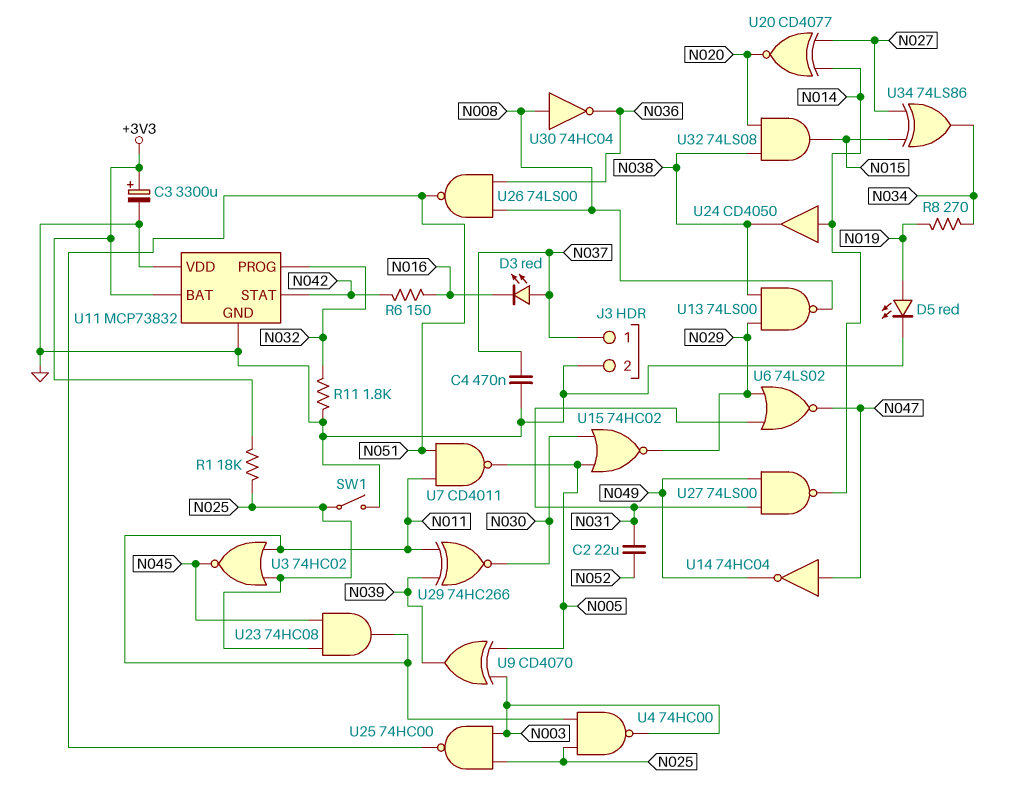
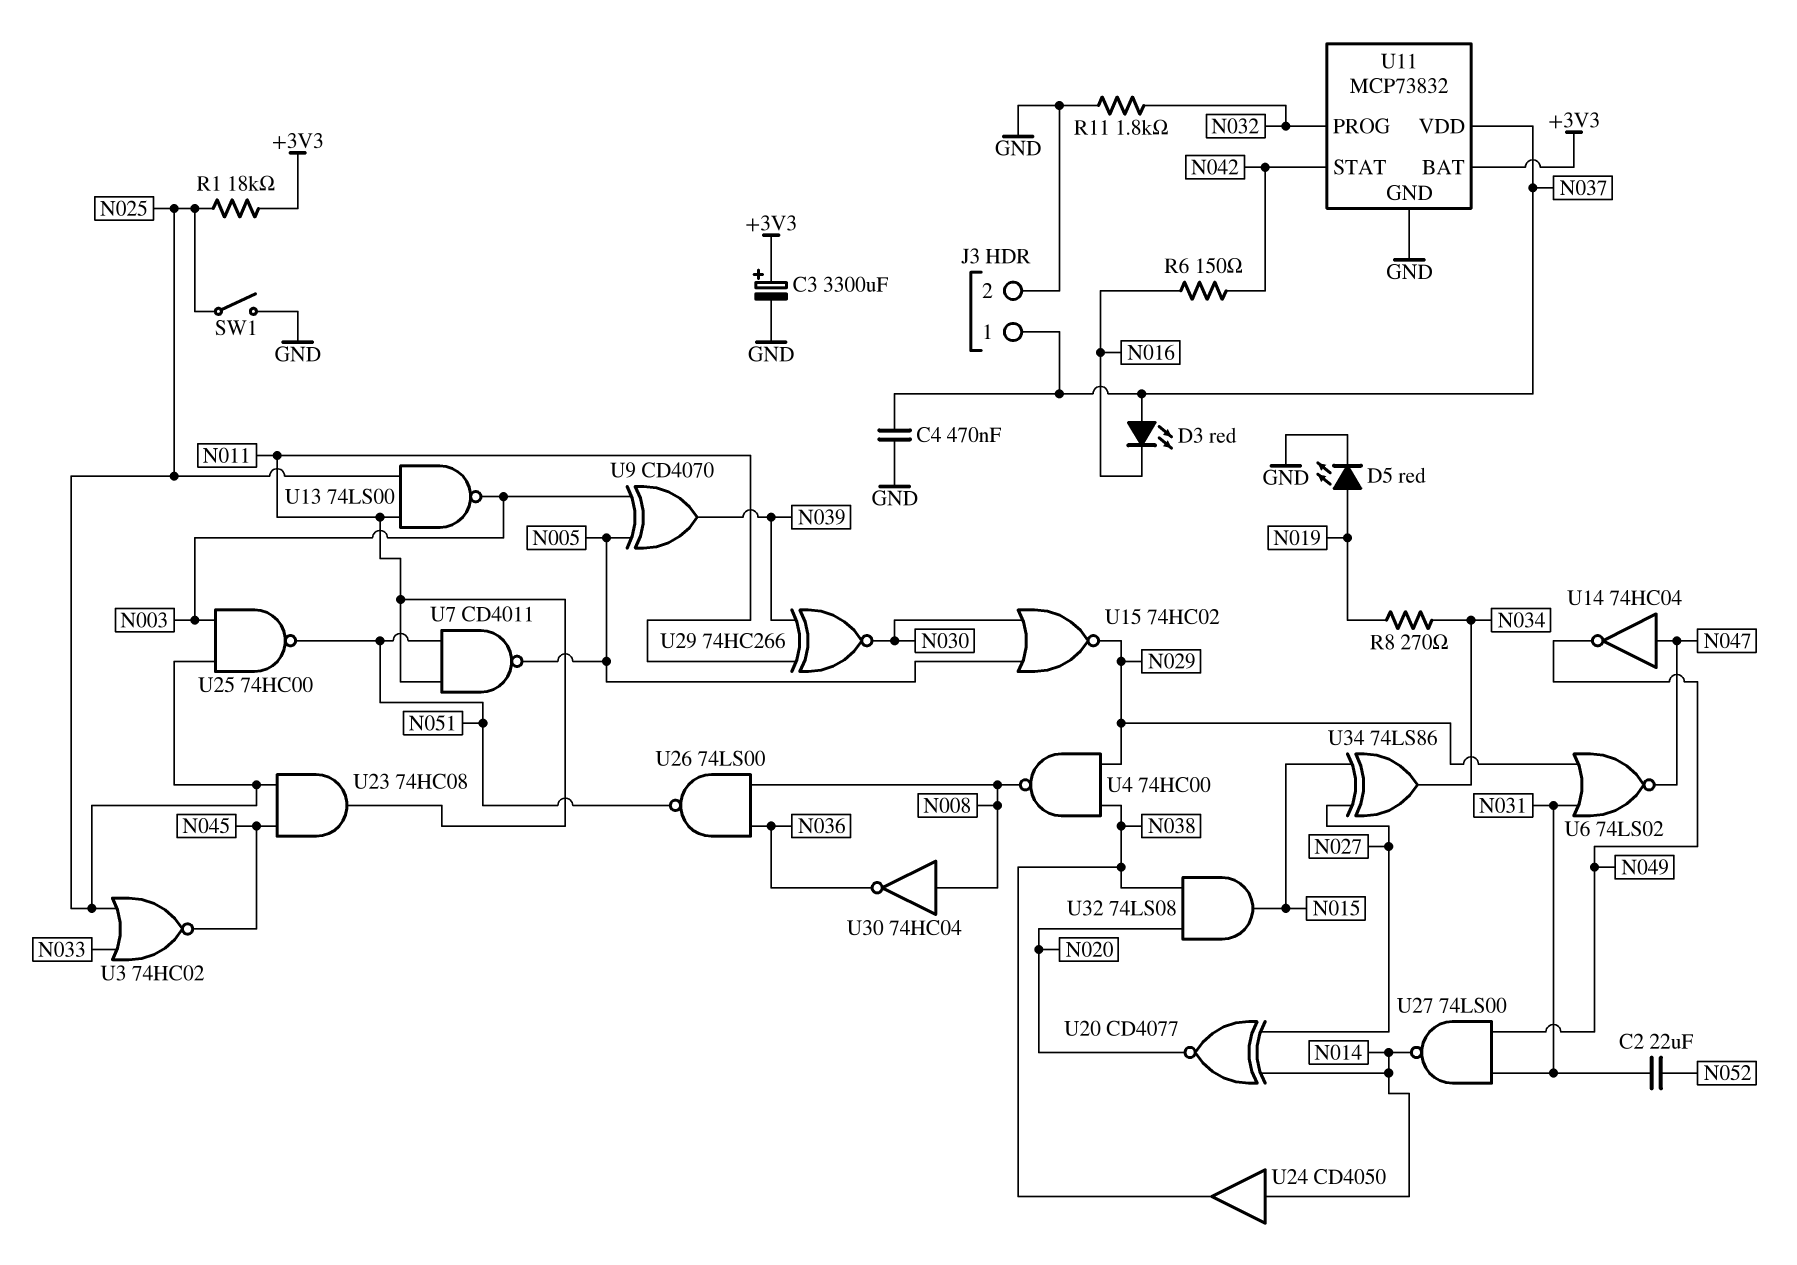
U3: NOR 74HC02 (in N011, in N025, out N045) -> NOR 74HC02 (in N025, in N033, out N045)
U4: NAND 74HC00 (in N011, in N025, out N003) -> NAND 74HC00 (in N029, in N038, out N008)
U11 pin VDD: GND -> N037
U13: NAND 74LS00 (in N029, in N038, out N008) -> NAND 74LS00 (in N011, in N025, out N003)

